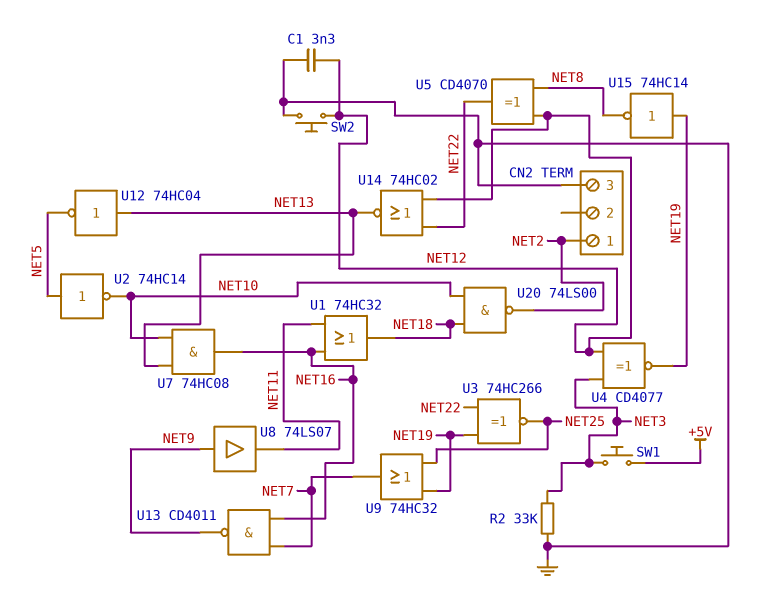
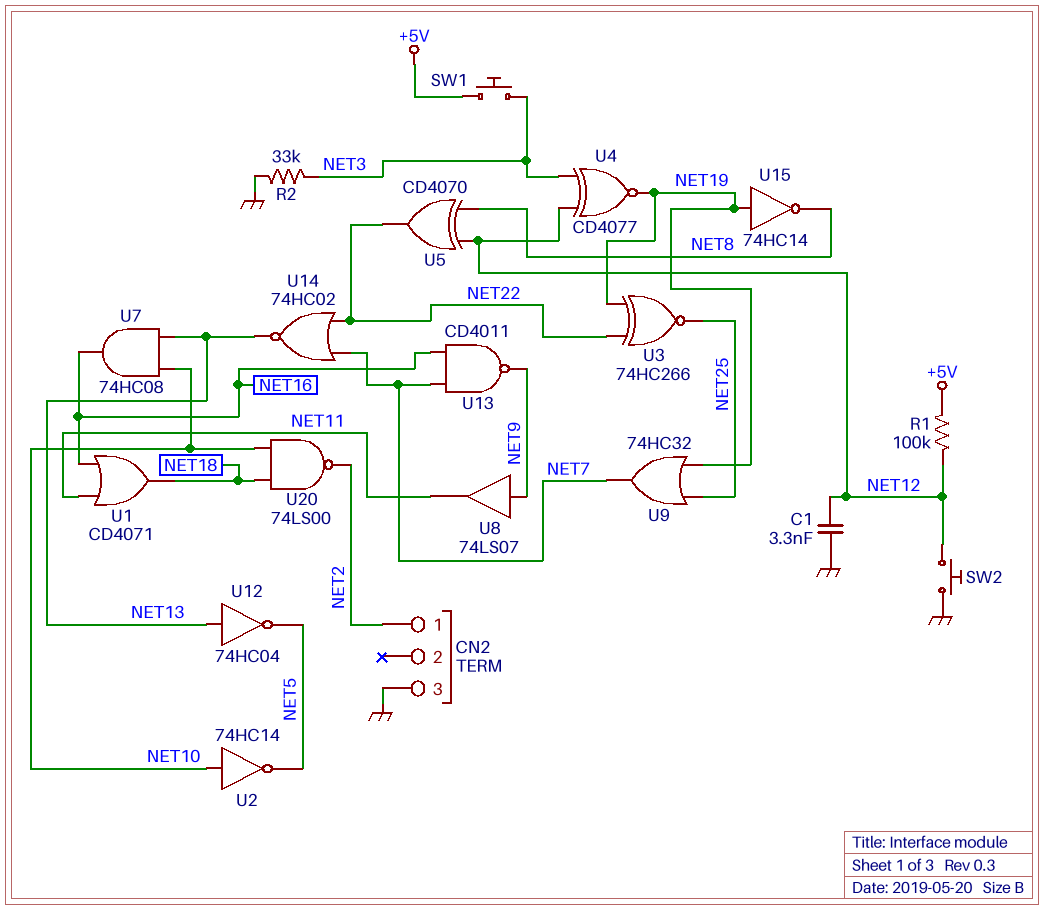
R1: none -> 100k (+5V, NET12)
U1: OR 74HC32 (in NET11, in NET16, out NET18) -> OR CD4071 (in NET11, in NET16, out NET18)
U2: NOT 74HC14 (in NET5, out NET10) -> NOT 74HC14 (in NET10, out NET5)
U14: NOR 74HC02 (in NET12, in NET22, out NET13) -> NOR 74HC02 (in NET7, in NET22, out NET13)

